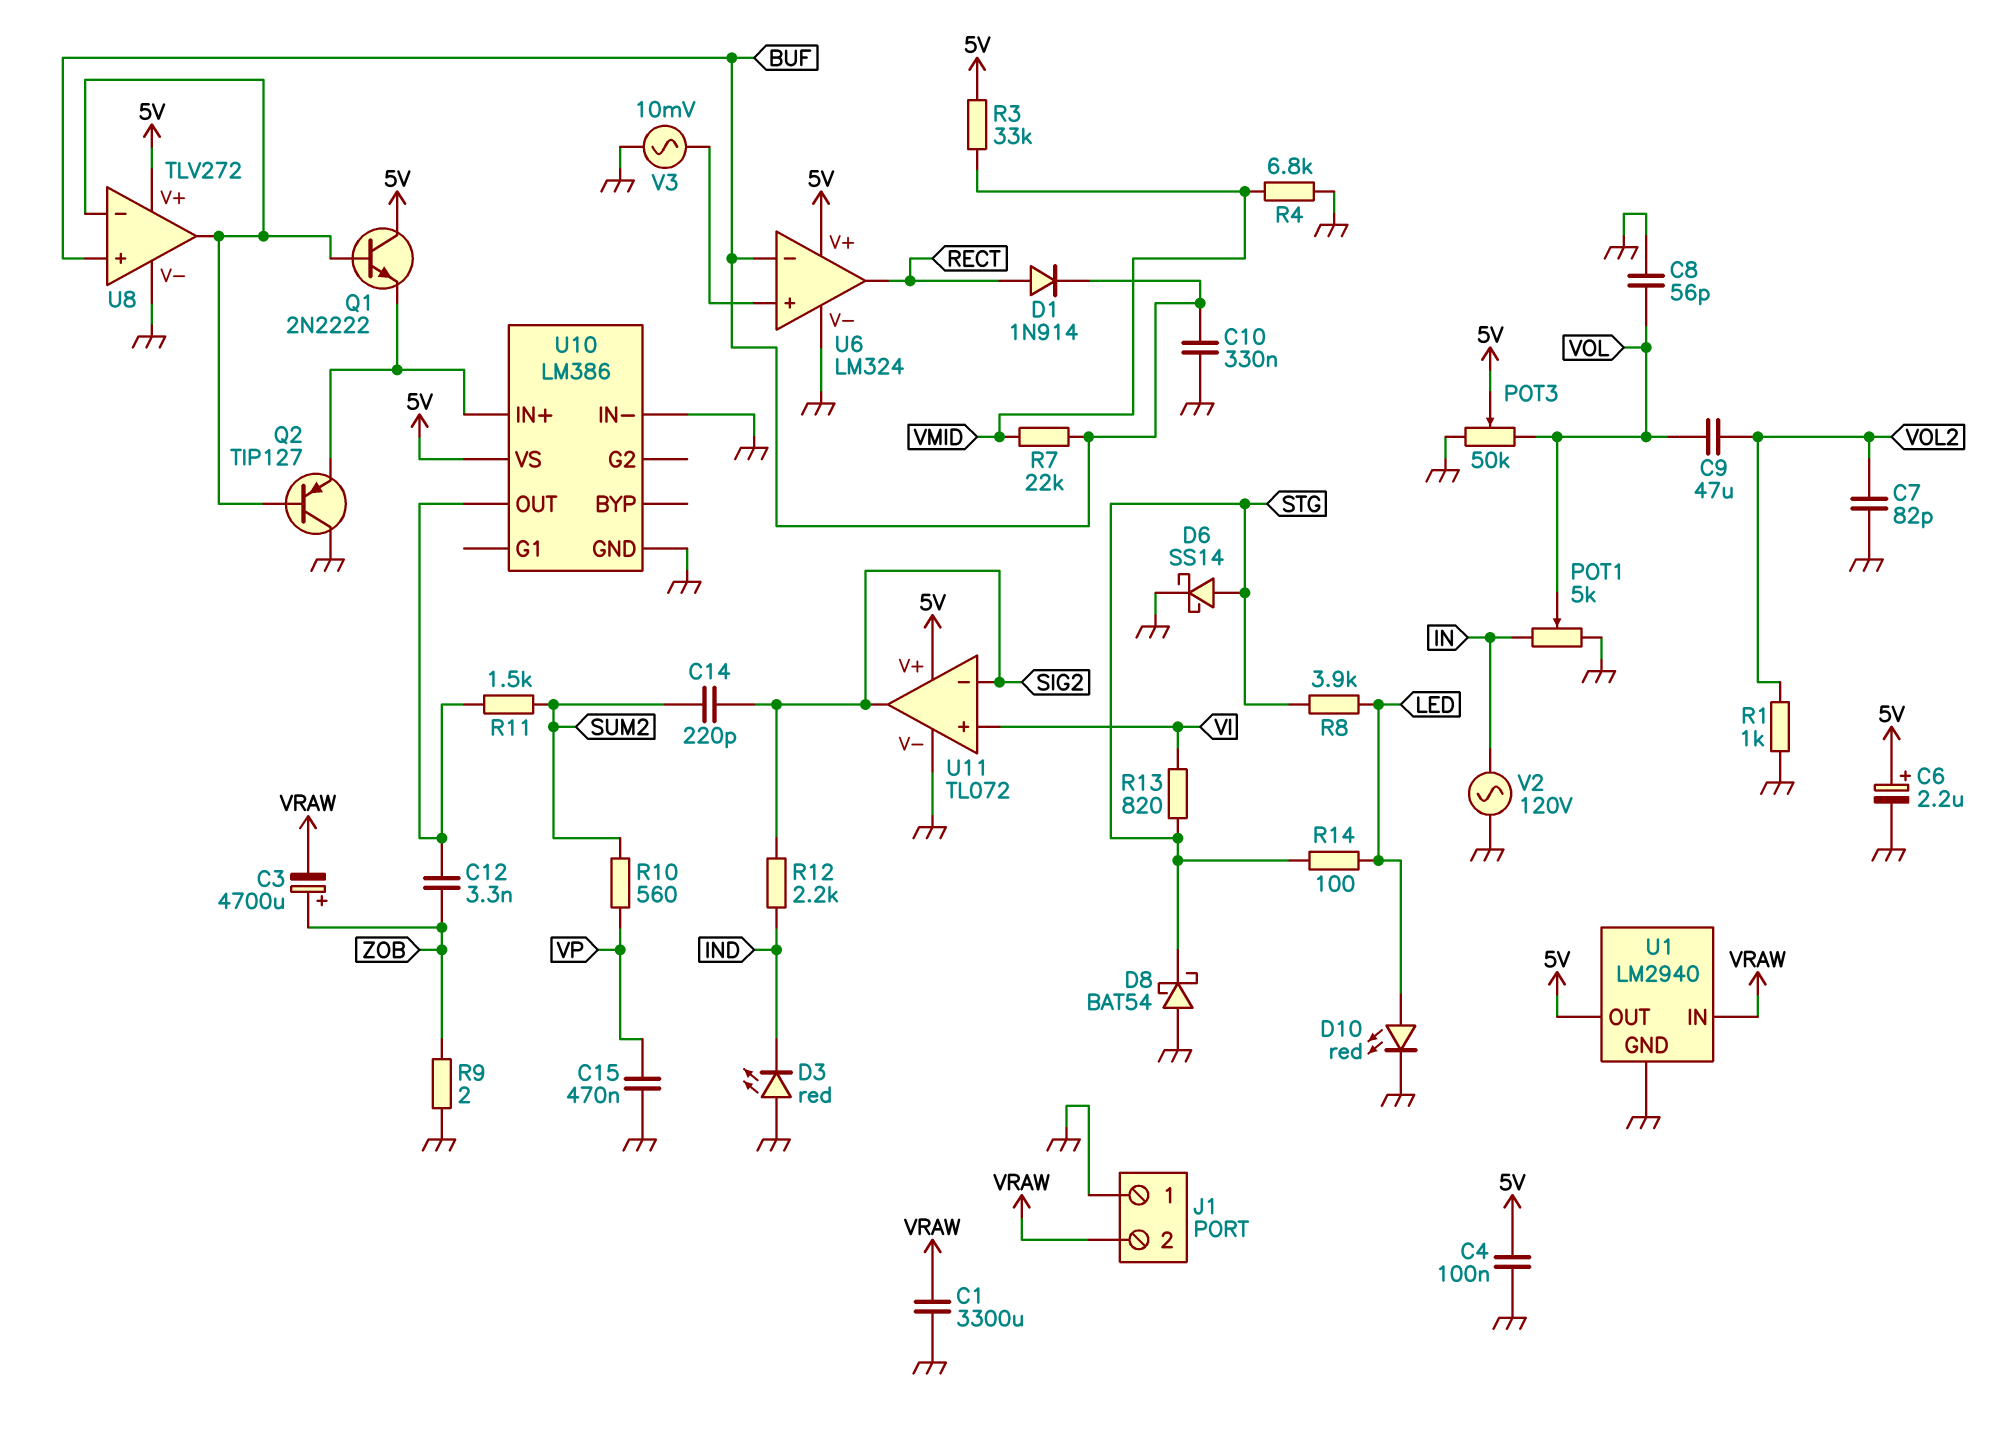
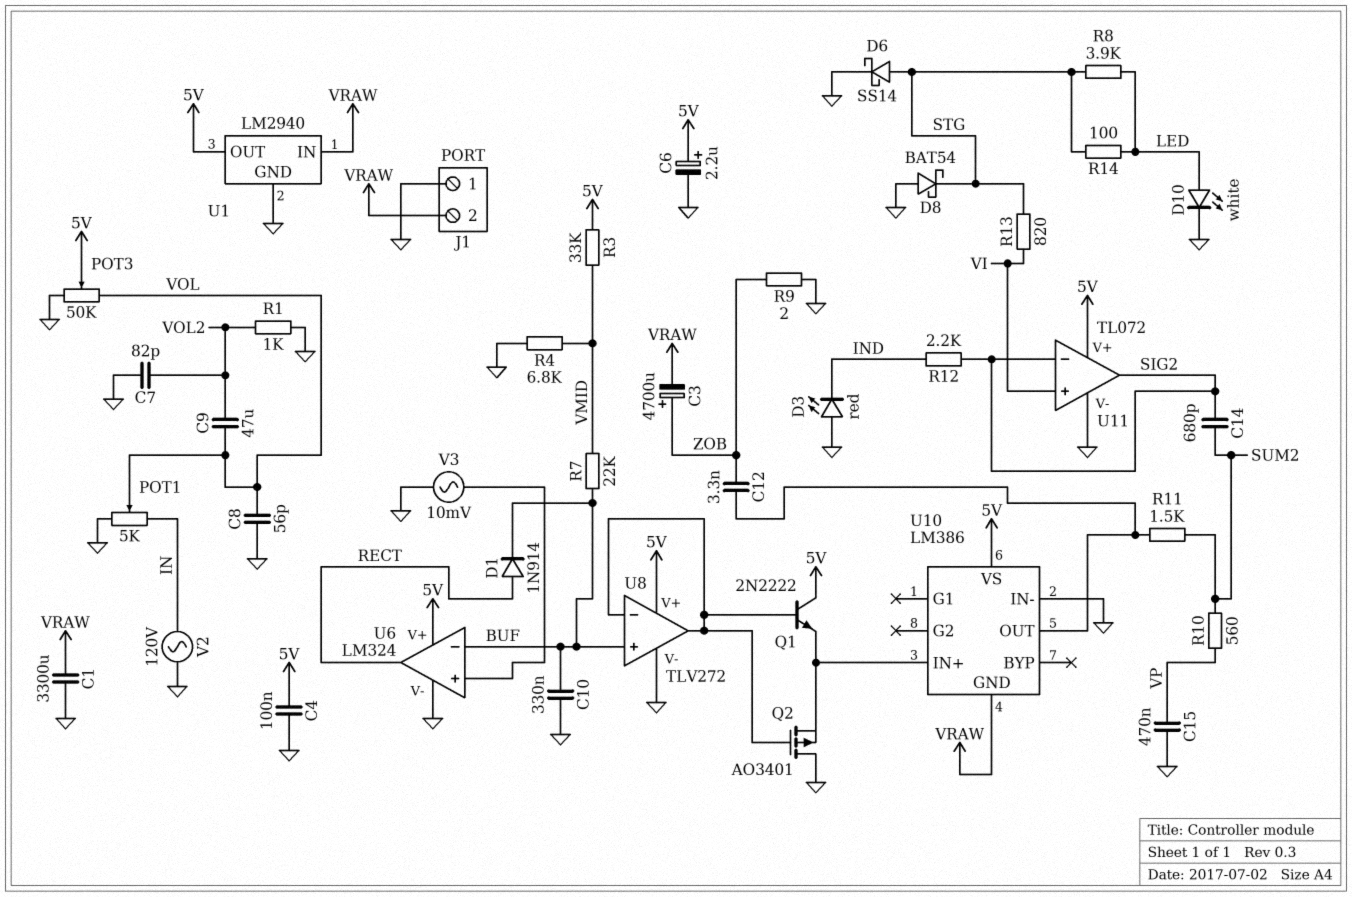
C14: 220pF (SIG2, SUM2) -> 680pF (SIG2, SUM2)
D10: LED red (A LED, K GND) -> LED white (A LED, K GND)
Q2: PNP TIP127 (B U8/in-, C GND, E U10/IN+) -> PMOS AO3401 (G U8/in-, D GND, S U10/IN+)
U10 pin GND: GND -> VRAW

